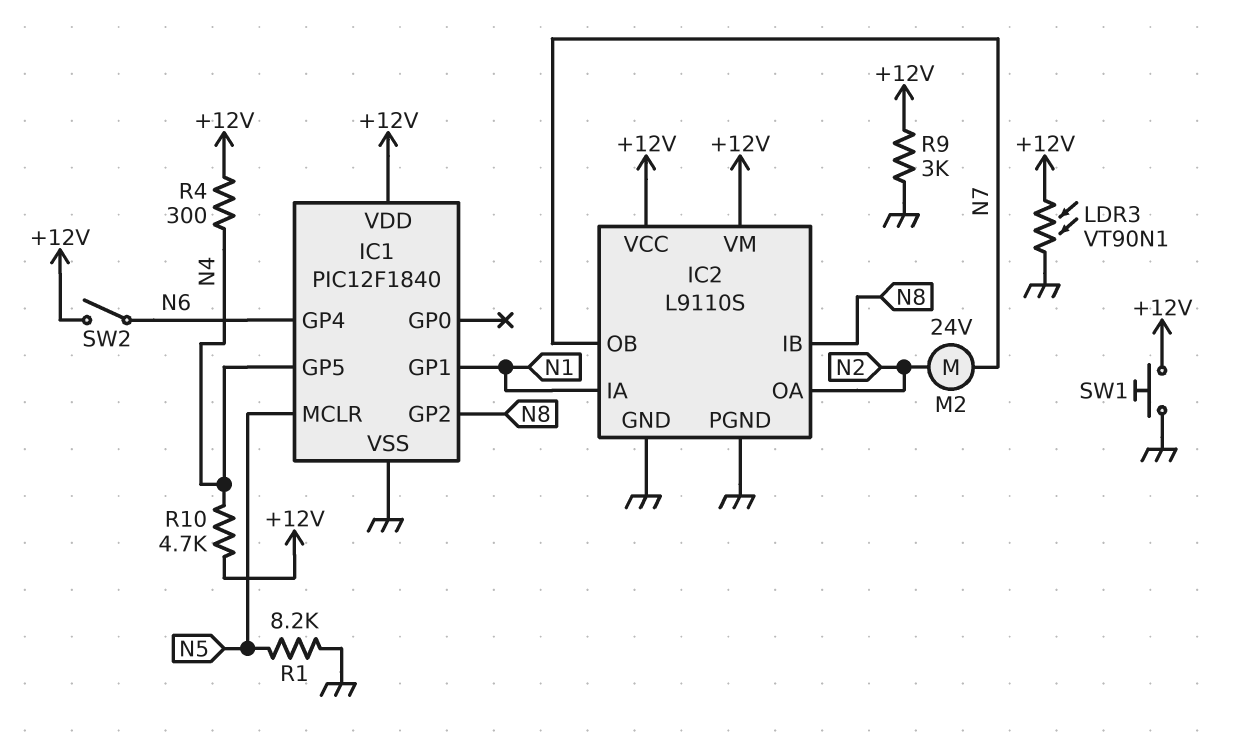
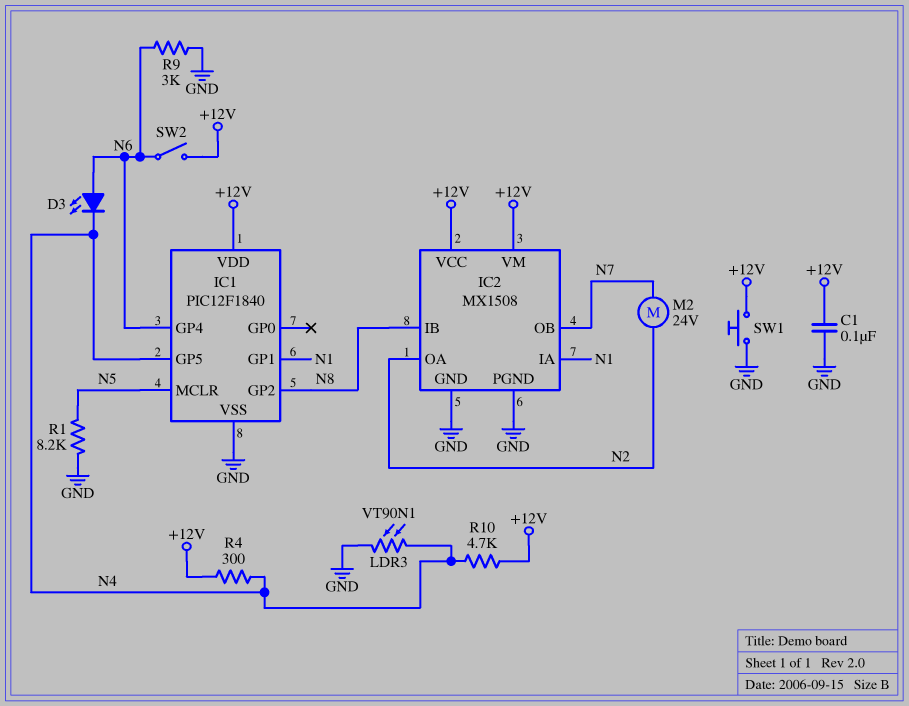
C1: none -> 100nF (+12V, GND)
D3: none -> LED (A N6, K N4)
IC2: L9110S -> MX1508
LDR3: VT90N1 (+12V, GND) -> VT90N1 (GND, N4)
R9: 3k (+12V, GND) -> 3k (GND, N6)

